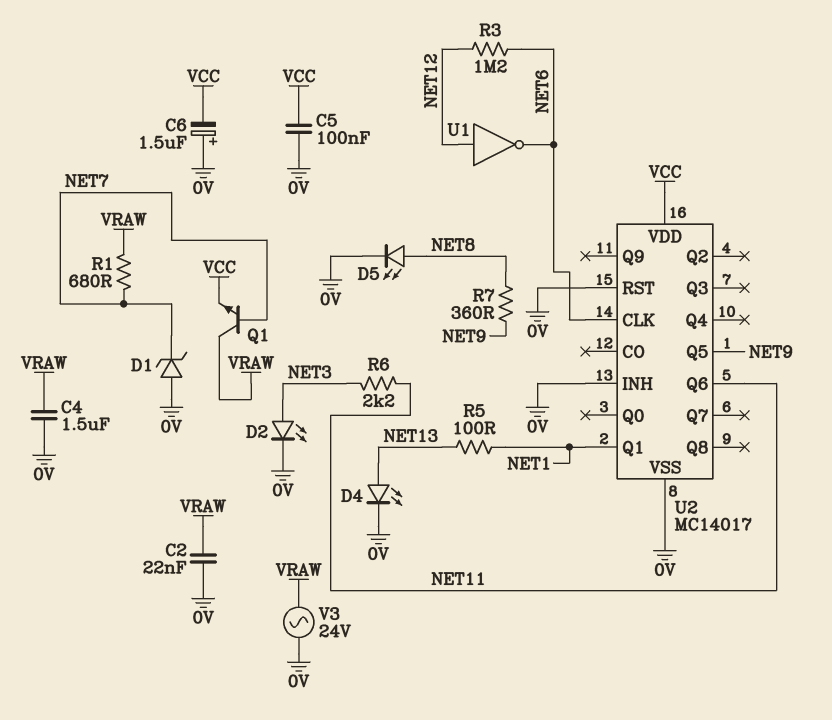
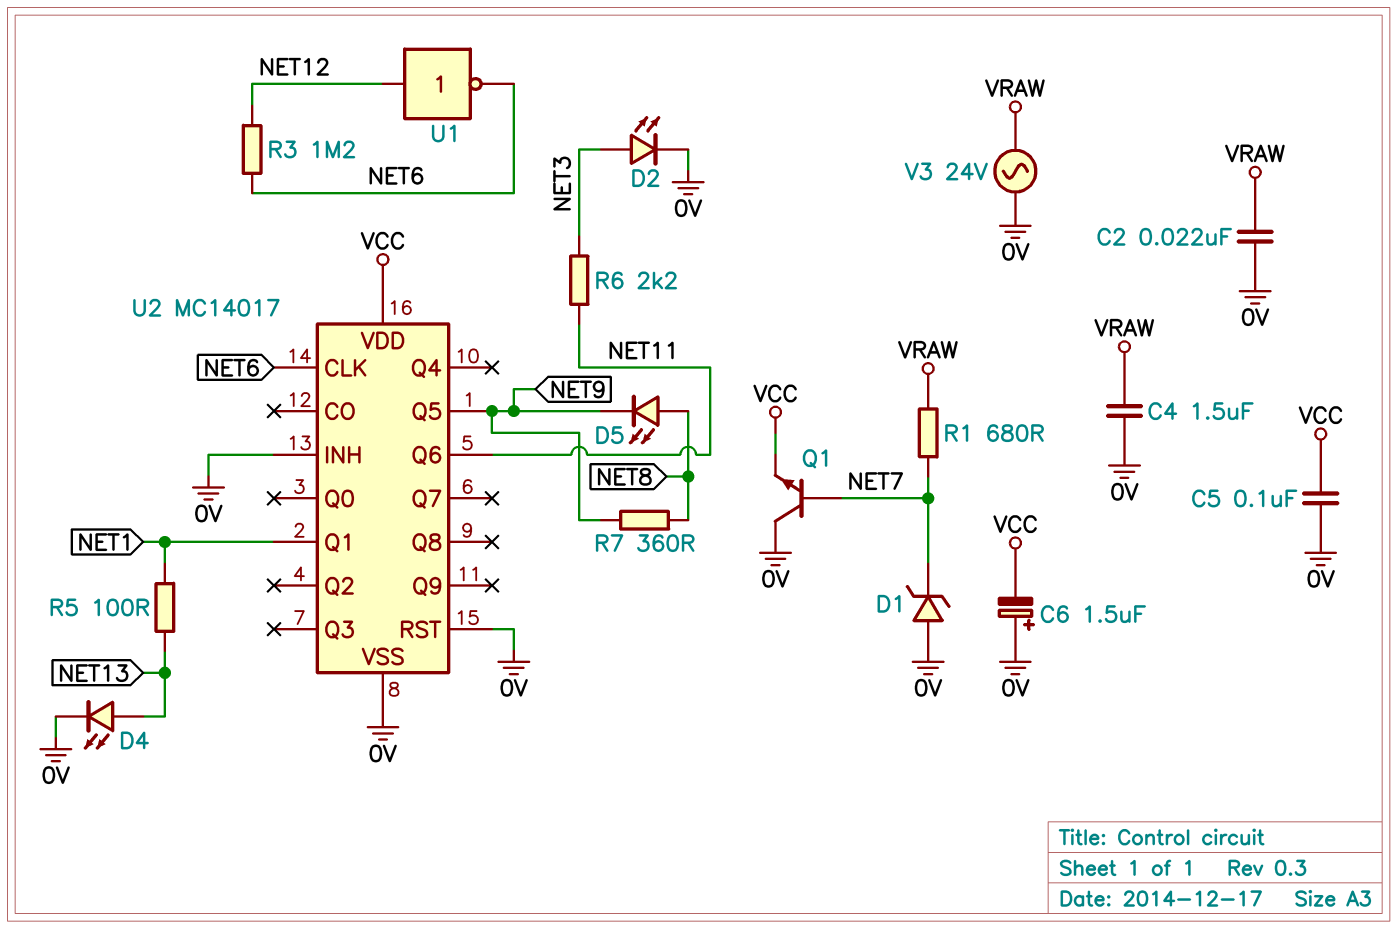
D5: LED (A NET8, K 0V) -> LED (A NET8, K NET9)
Q1: NPN (B NET7, C VRAW, E VCC) -> NPN (B NET7, C 0V, E VCC)

